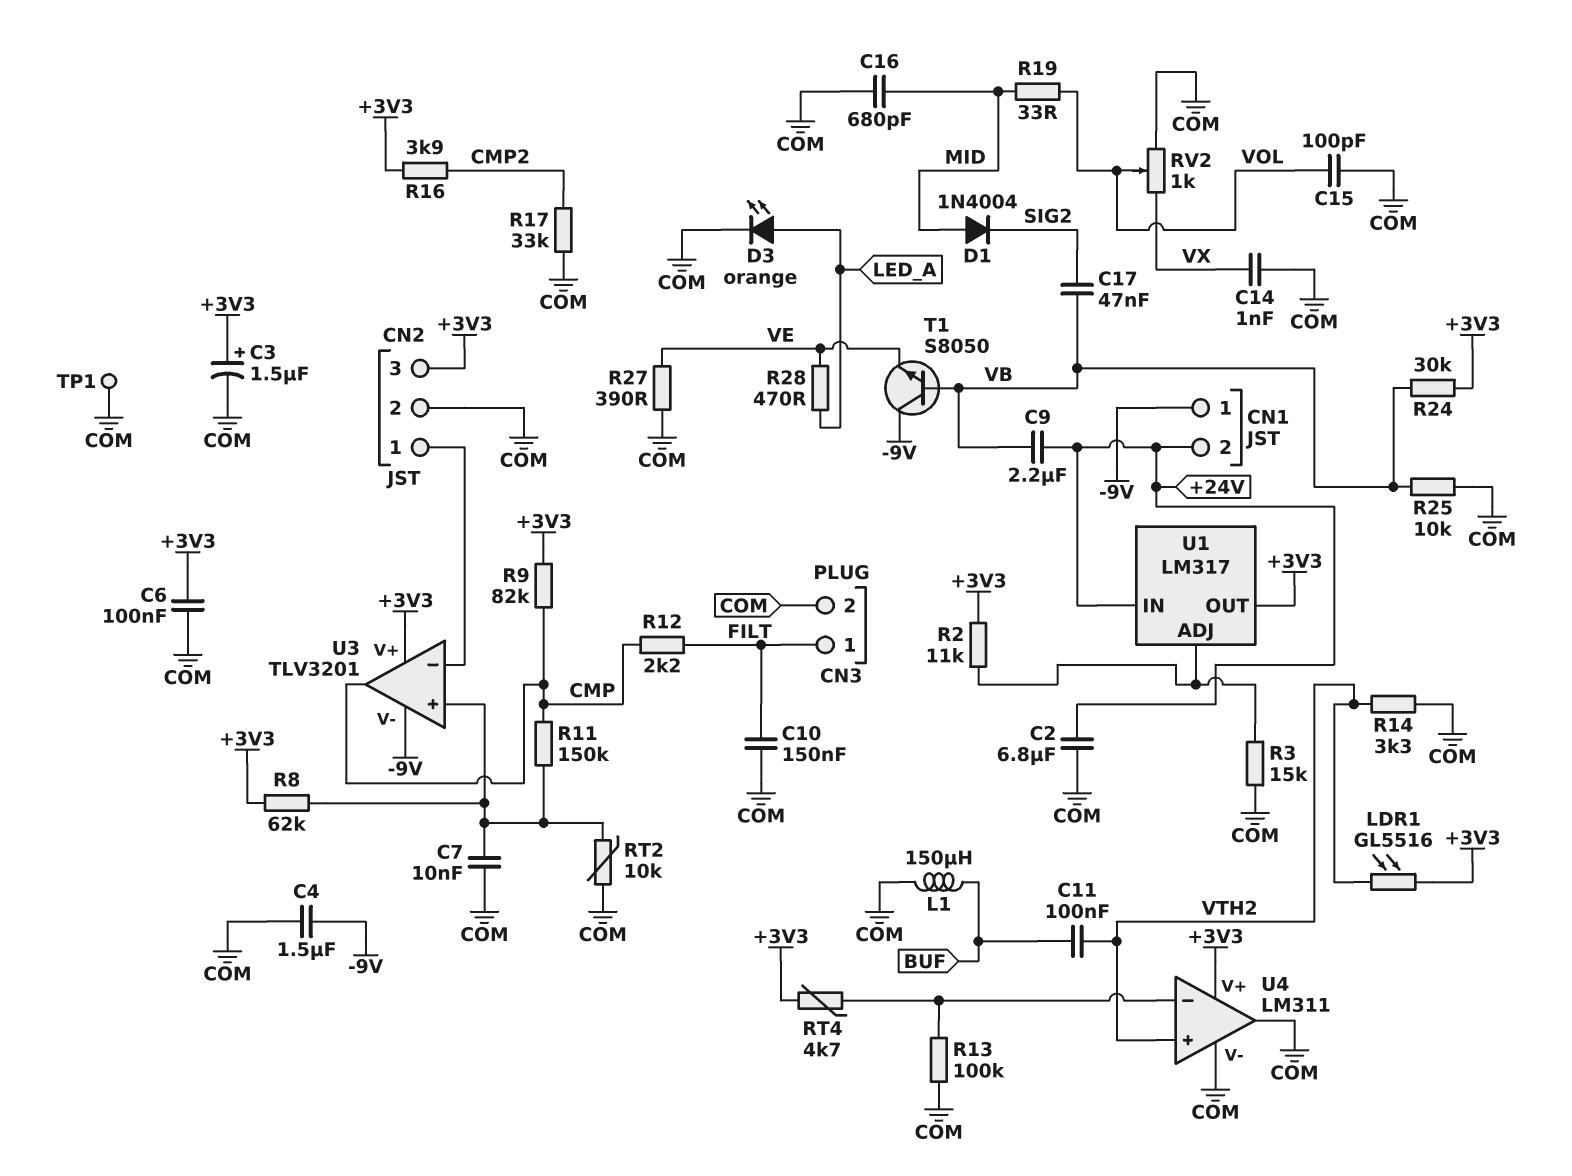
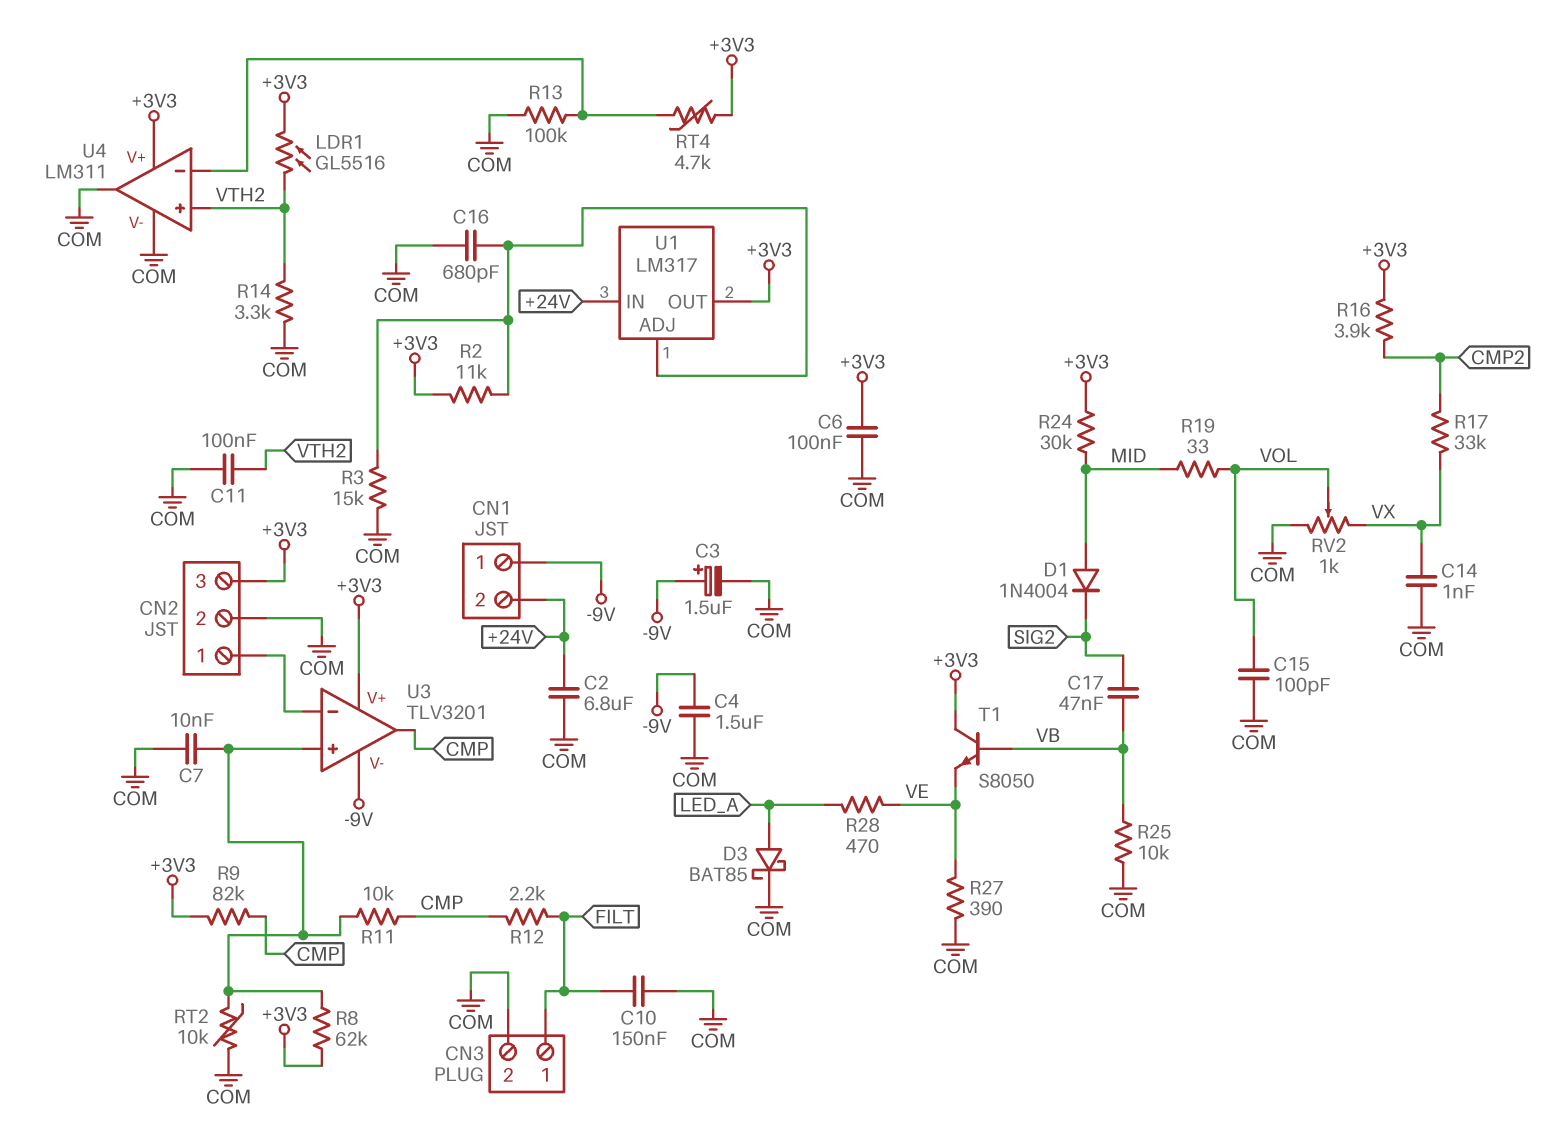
C3: 1.5uF (plus +3V3, minus COM) -> 1.5uF (plus -9V, minus COM)
C9: 2.2uF (+24V, VB) -> none
C11: 100nF (BUF, VTH2) -> 100nF (COM, VTH2)
C16: 680pF (COM, MID) -> 680pF (COM, U1/ADJ)
D3: LED orange (A LED_A, K COM) -> schottky BAT85 (A LED_A, K COM)
L1: 150uH (BUF, COM) -> none
R11: 150k (CMP, U3/in+) -> 10k (CMP, U3/in+)
R17: 33k (CMP2, COM) -> 33k (CMP2, VX)
R24: 30k (+3V3, VB) -> 30k (+3V3, MID)
T1: NPN S8050 (B VB, C -9V, E VE) -> NPN S8050 (B VB, C +3V3, E VE)
TP1: test point (COM) -> none

